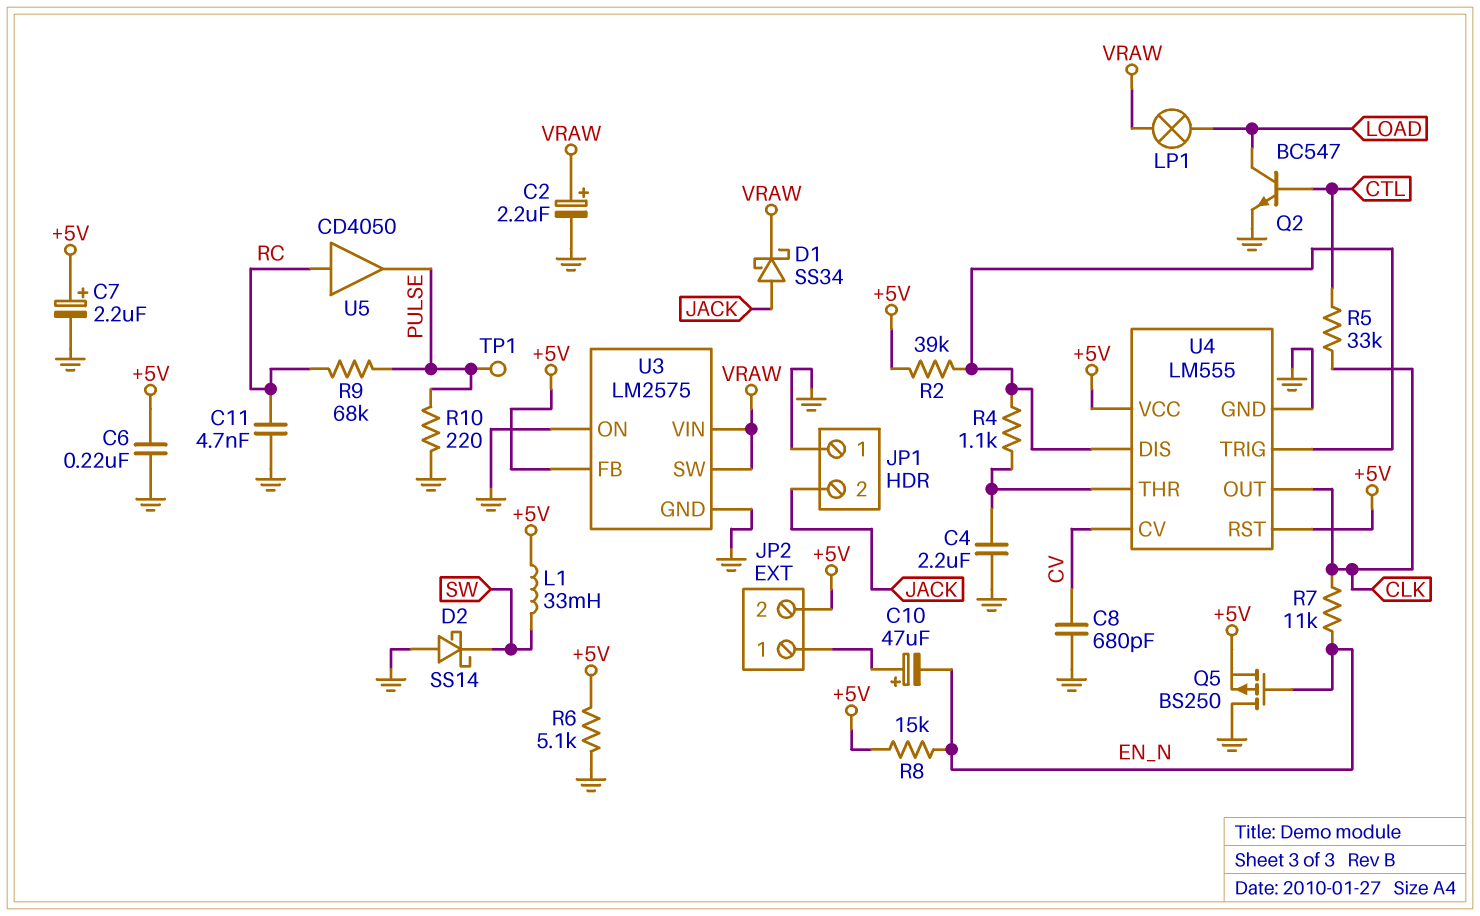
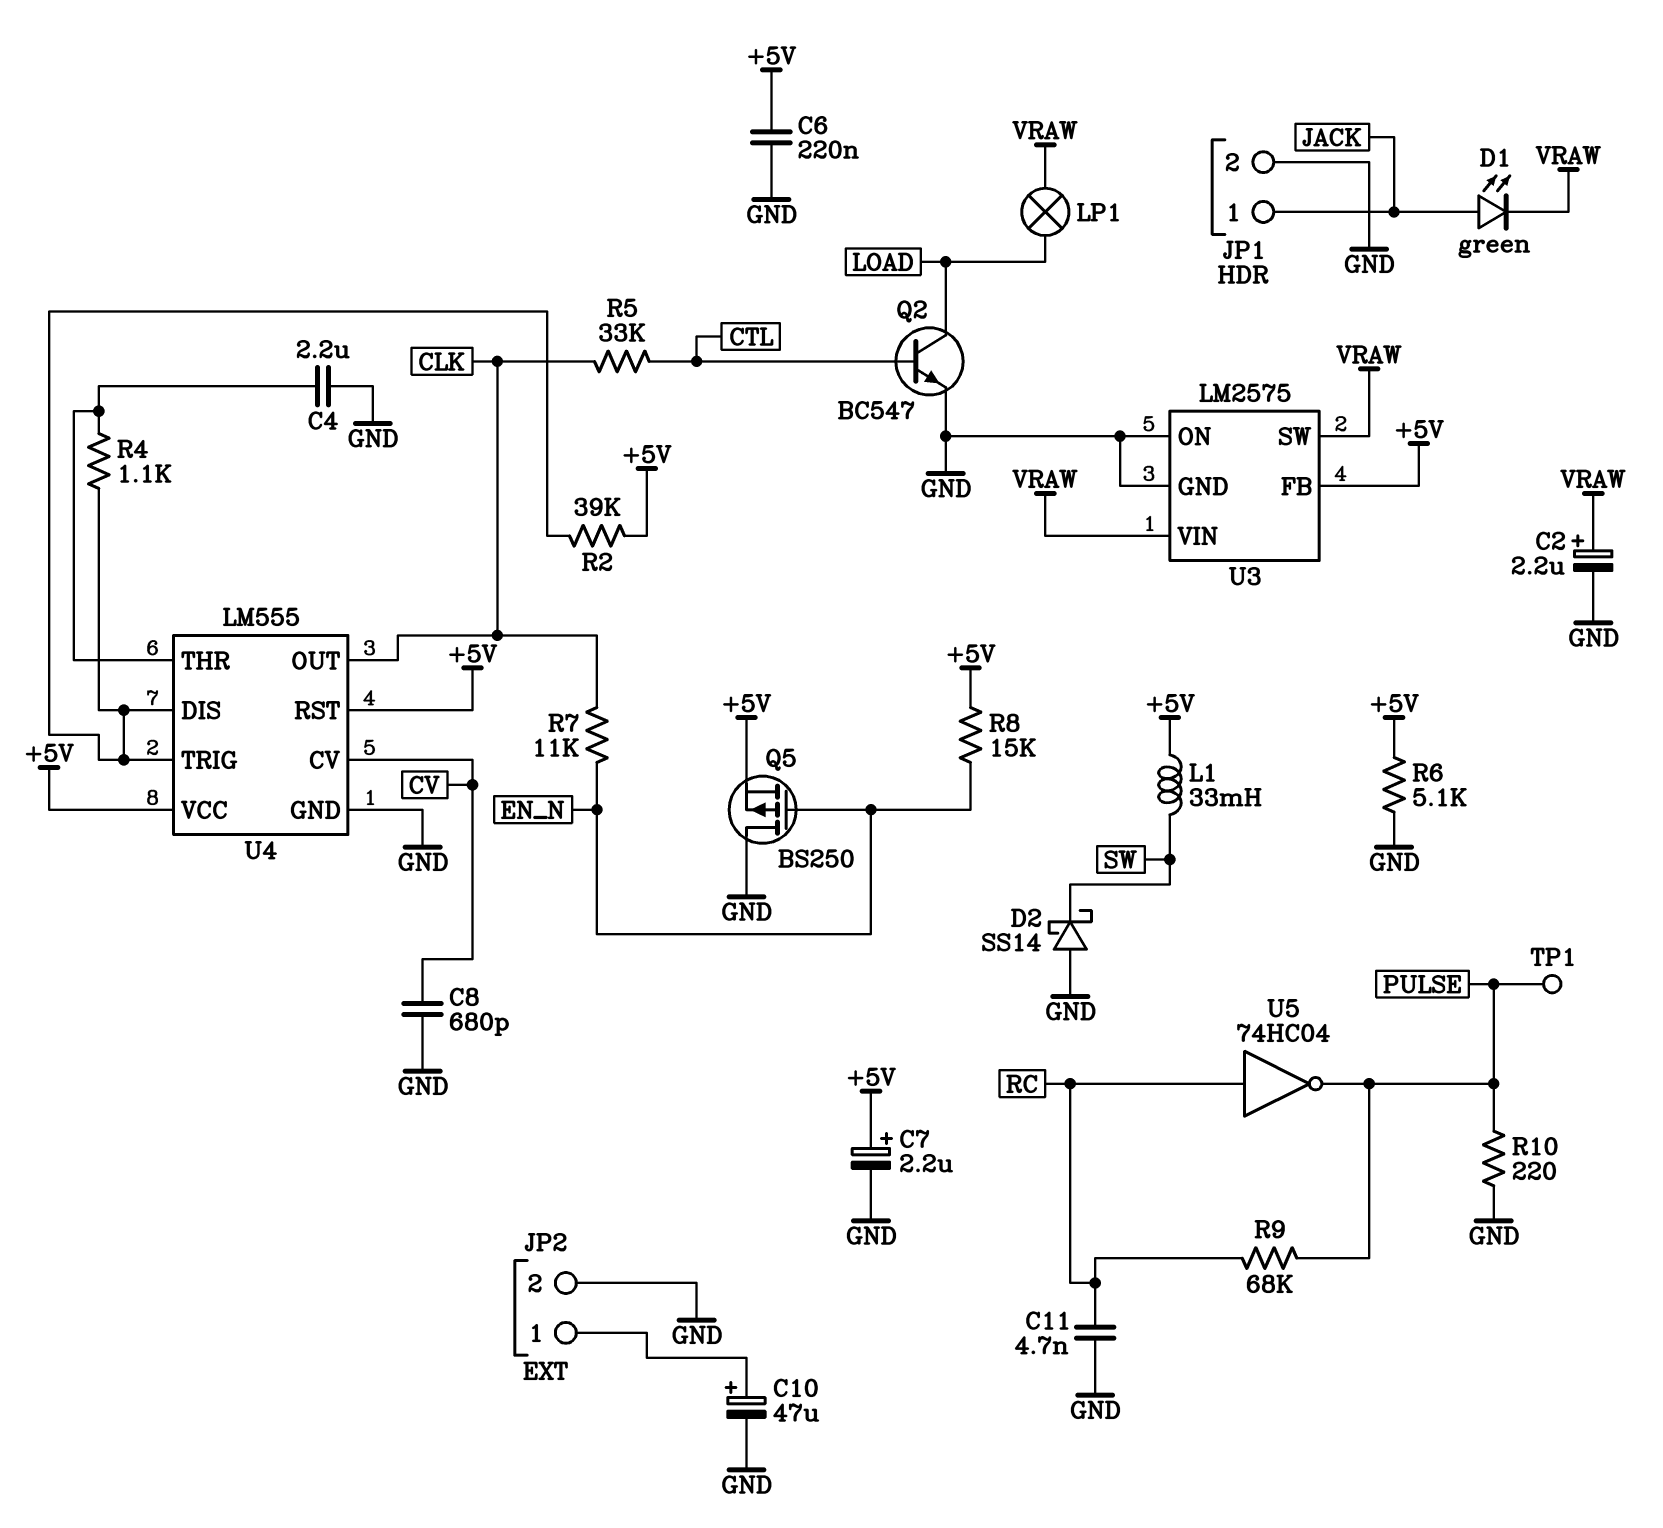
C10: 47uF (plus JP2/1, minus EN_N) -> 47uF (plus JP2/1, minus GND)
D1: schottky SS34 (A JACK, K VRAW) -> LED green (A JACK, K VRAW)
JP1 pin 1: GND -> JACK
JP1 pin 2: JACK -> GND
JP2 pin 2: +5V -> GND
U5: buffer CD4050 (in RC, out PULSE) -> NOT 74HC04 (in RC, out PULSE)

